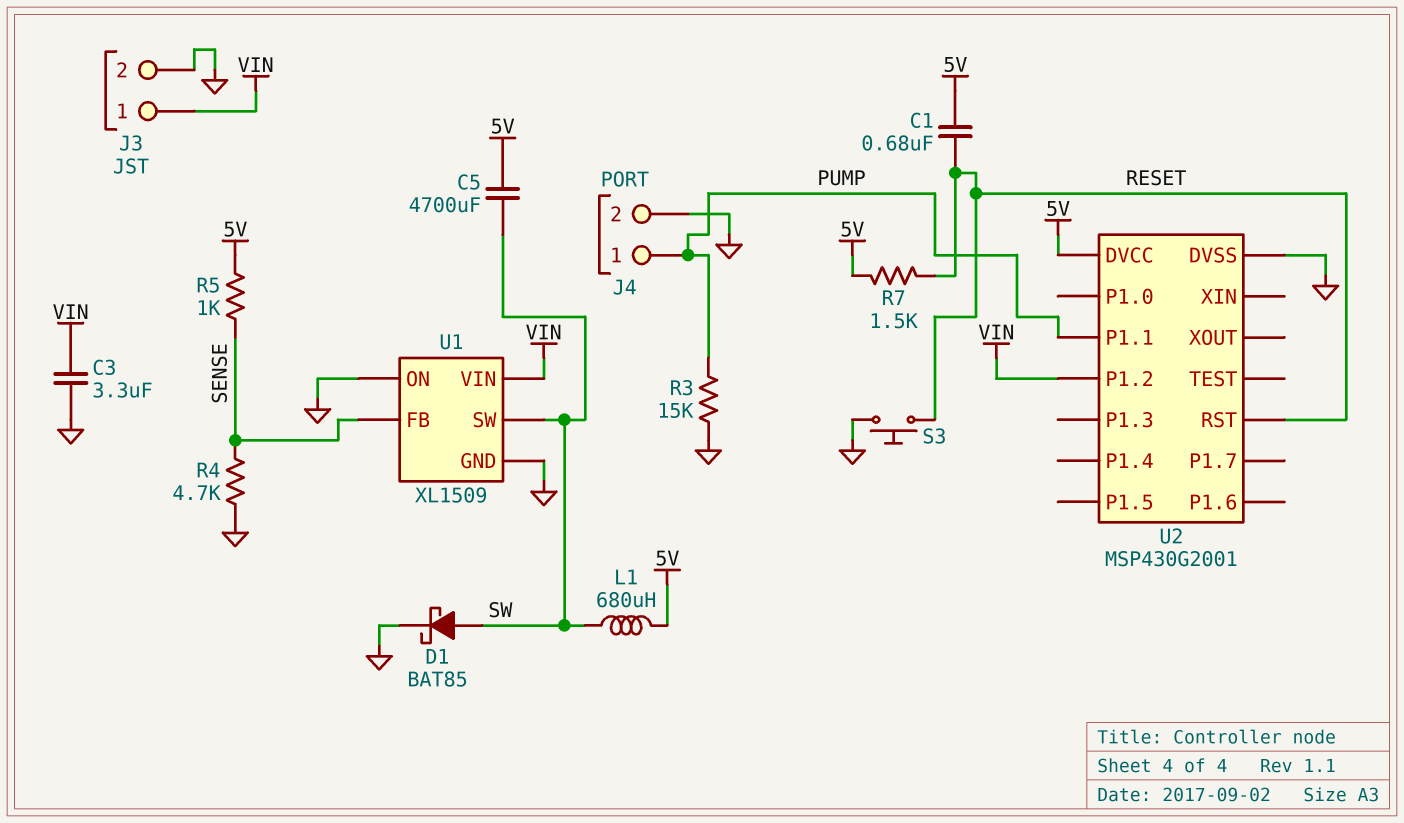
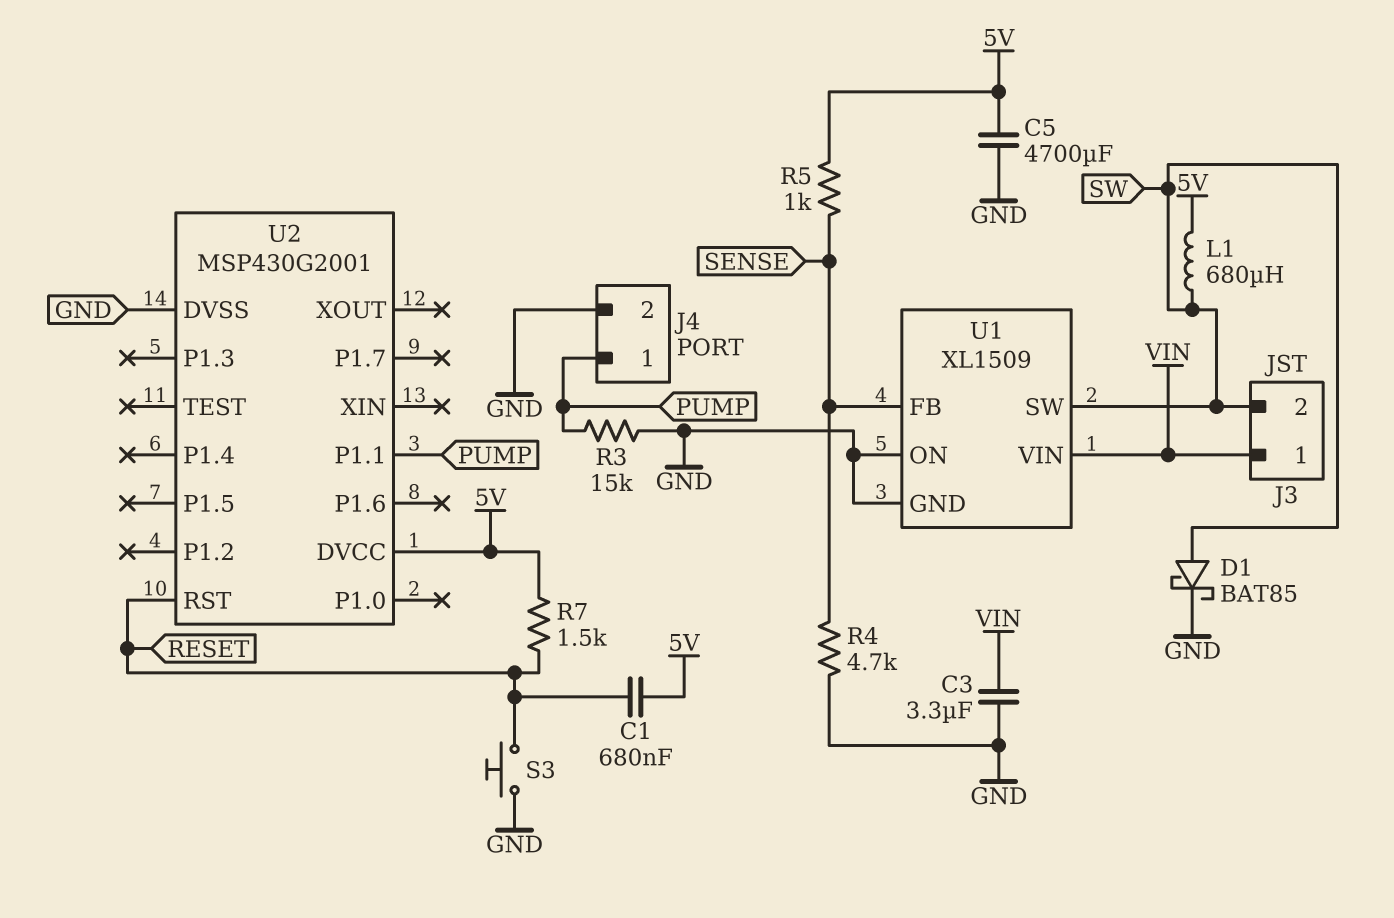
C5: 4700uF (5V, SW) -> 4700uF (5V, GND)
J3 pin 2: GND -> SW
U2 pin P1.2: VIN -> none

